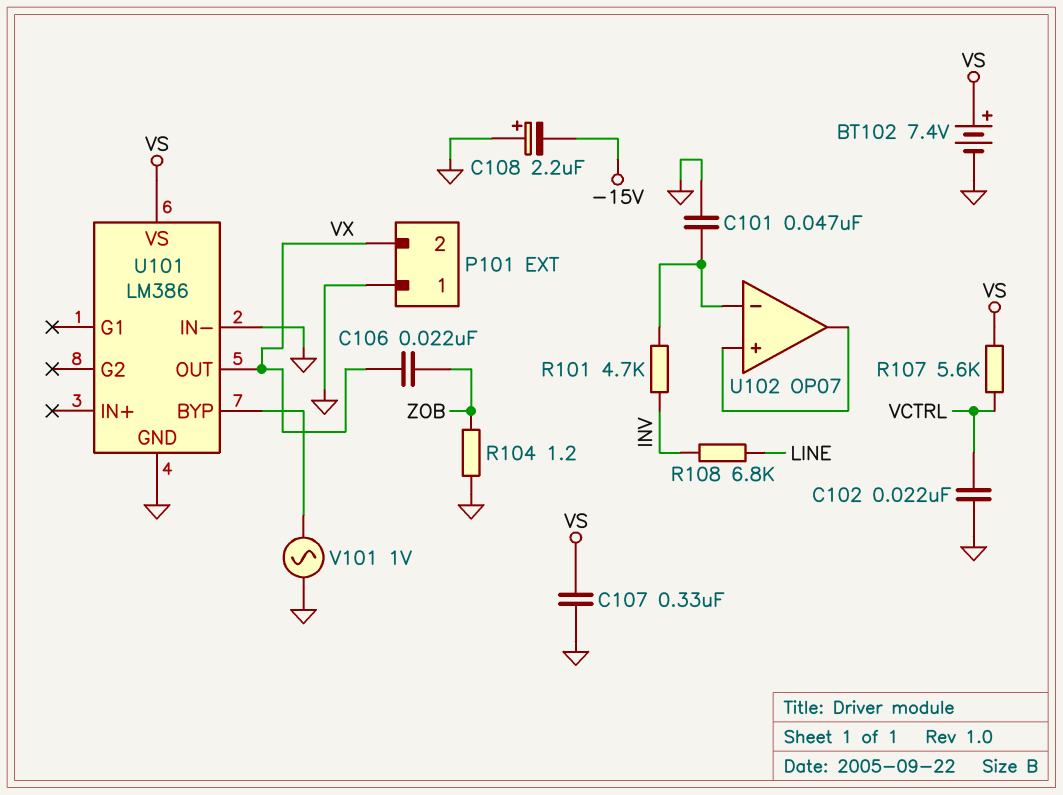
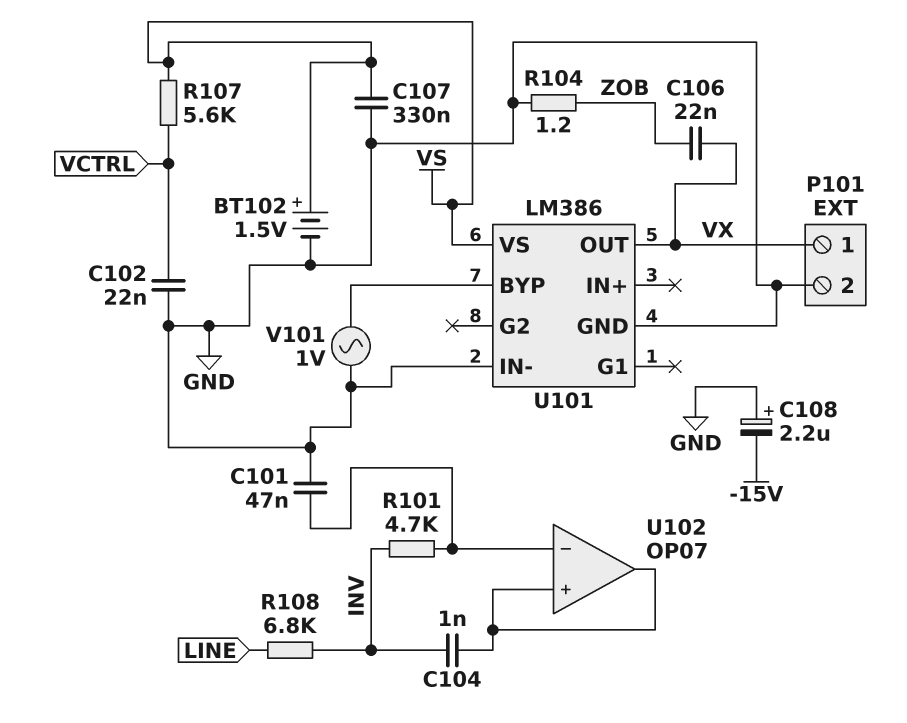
BT102: 7.4V (plus VS, minus GND) -> 1.5V (plus VS, minus GND)
C104: none -> 1nF (INV, U102/in+)
P101 pin 1: GND -> VX
P101 pin 2: VX -> GND

